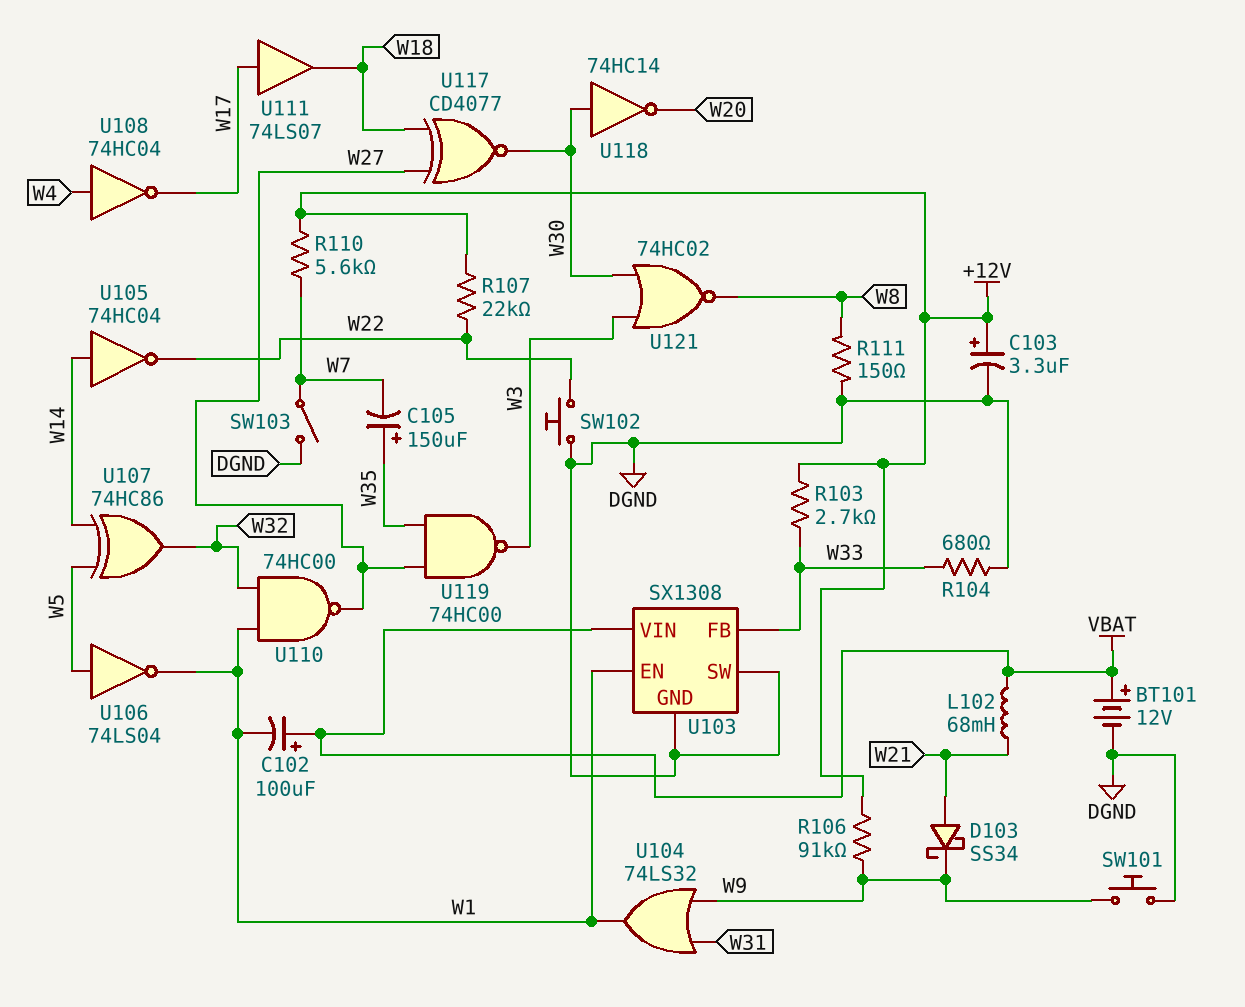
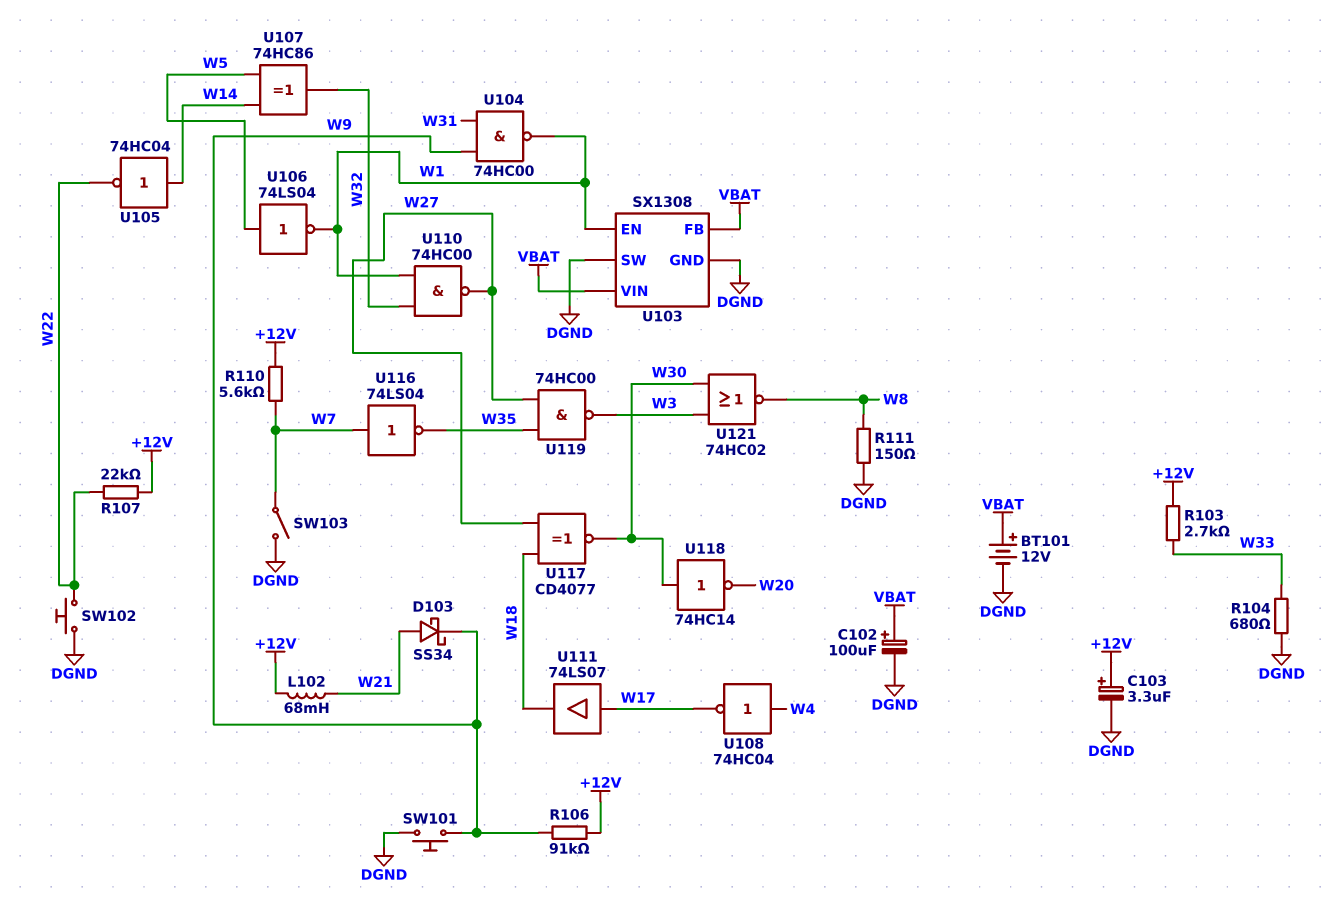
C102: 100uF (plus VBAT, minus W1) -> 100uF (plus VBAT, minus DGND)
C105: 150uF (plus W35, minus W7) -> none
L102: 68mH (VBAT, W21) -> 68mH (+12V, W21)
U103 pin FB: W33 -> VBAT
U104: OR 74LS32 (in W9, in W31, out W1) -> NAND 74HC00 (in W9, in W31, out W1)
U116: none -> NOT 74LS04 (in W7, out W35)

